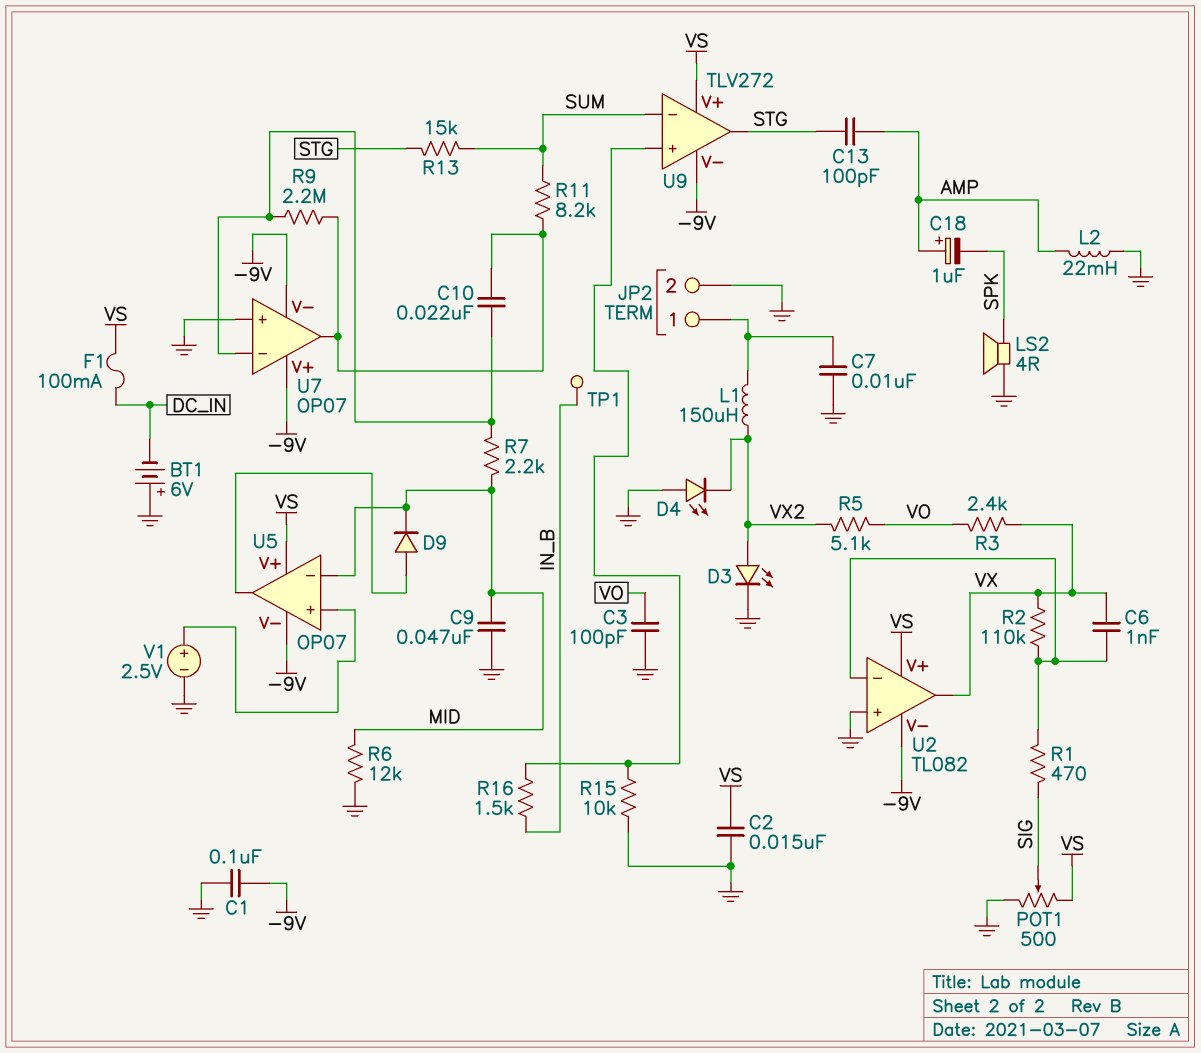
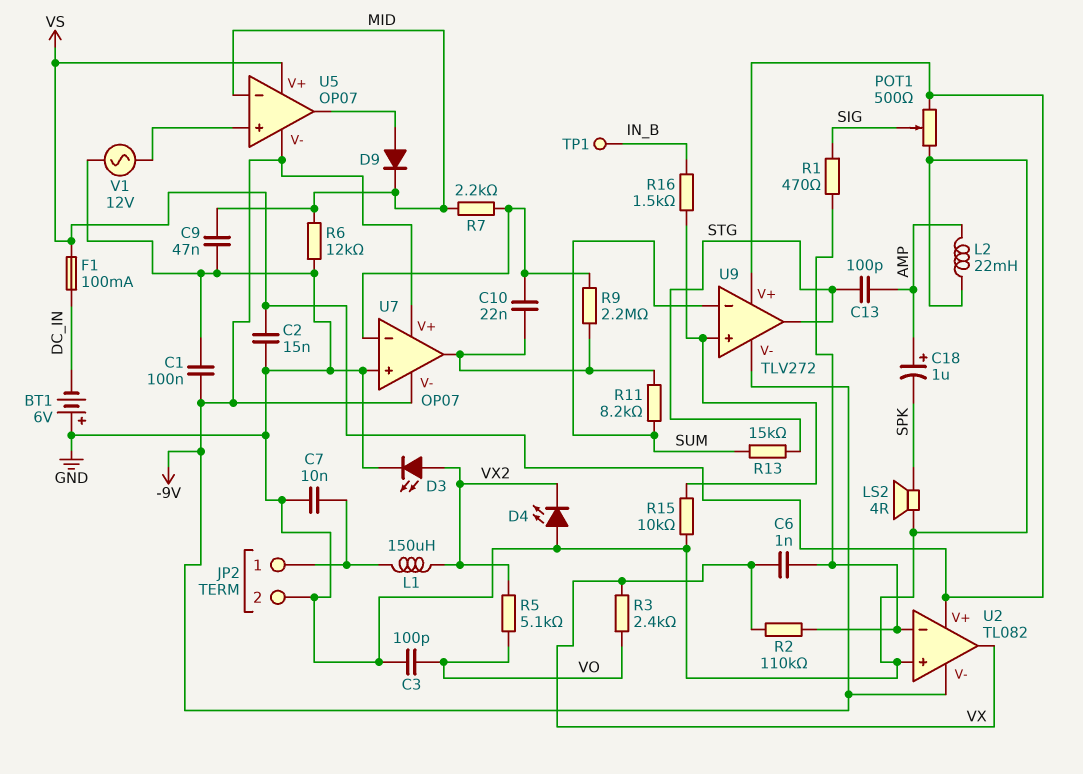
V1: 2.5V (plus U5/in+, minus GND) -> AC 12V (GND, U5/in+)

